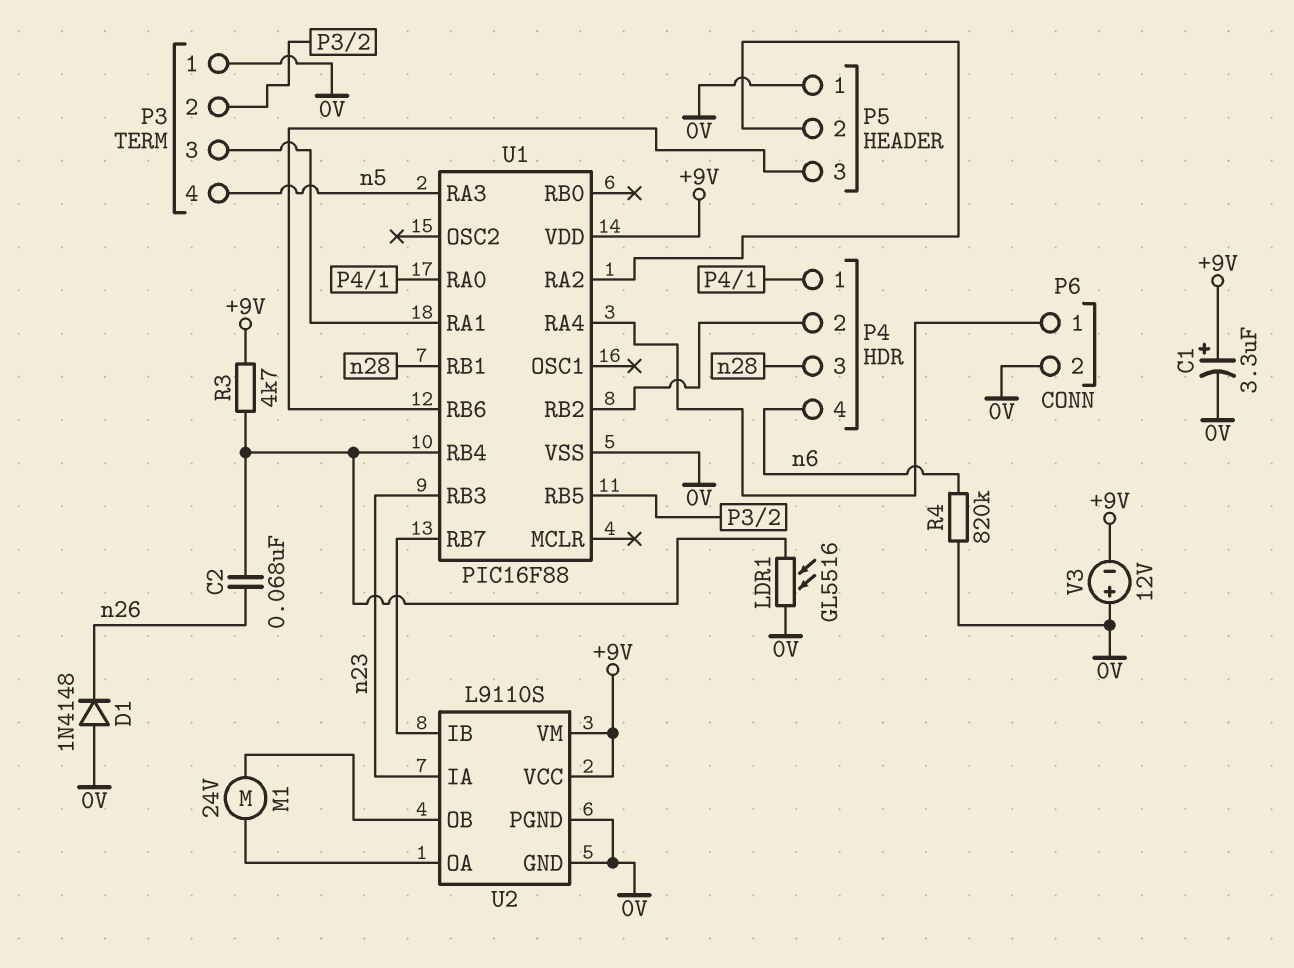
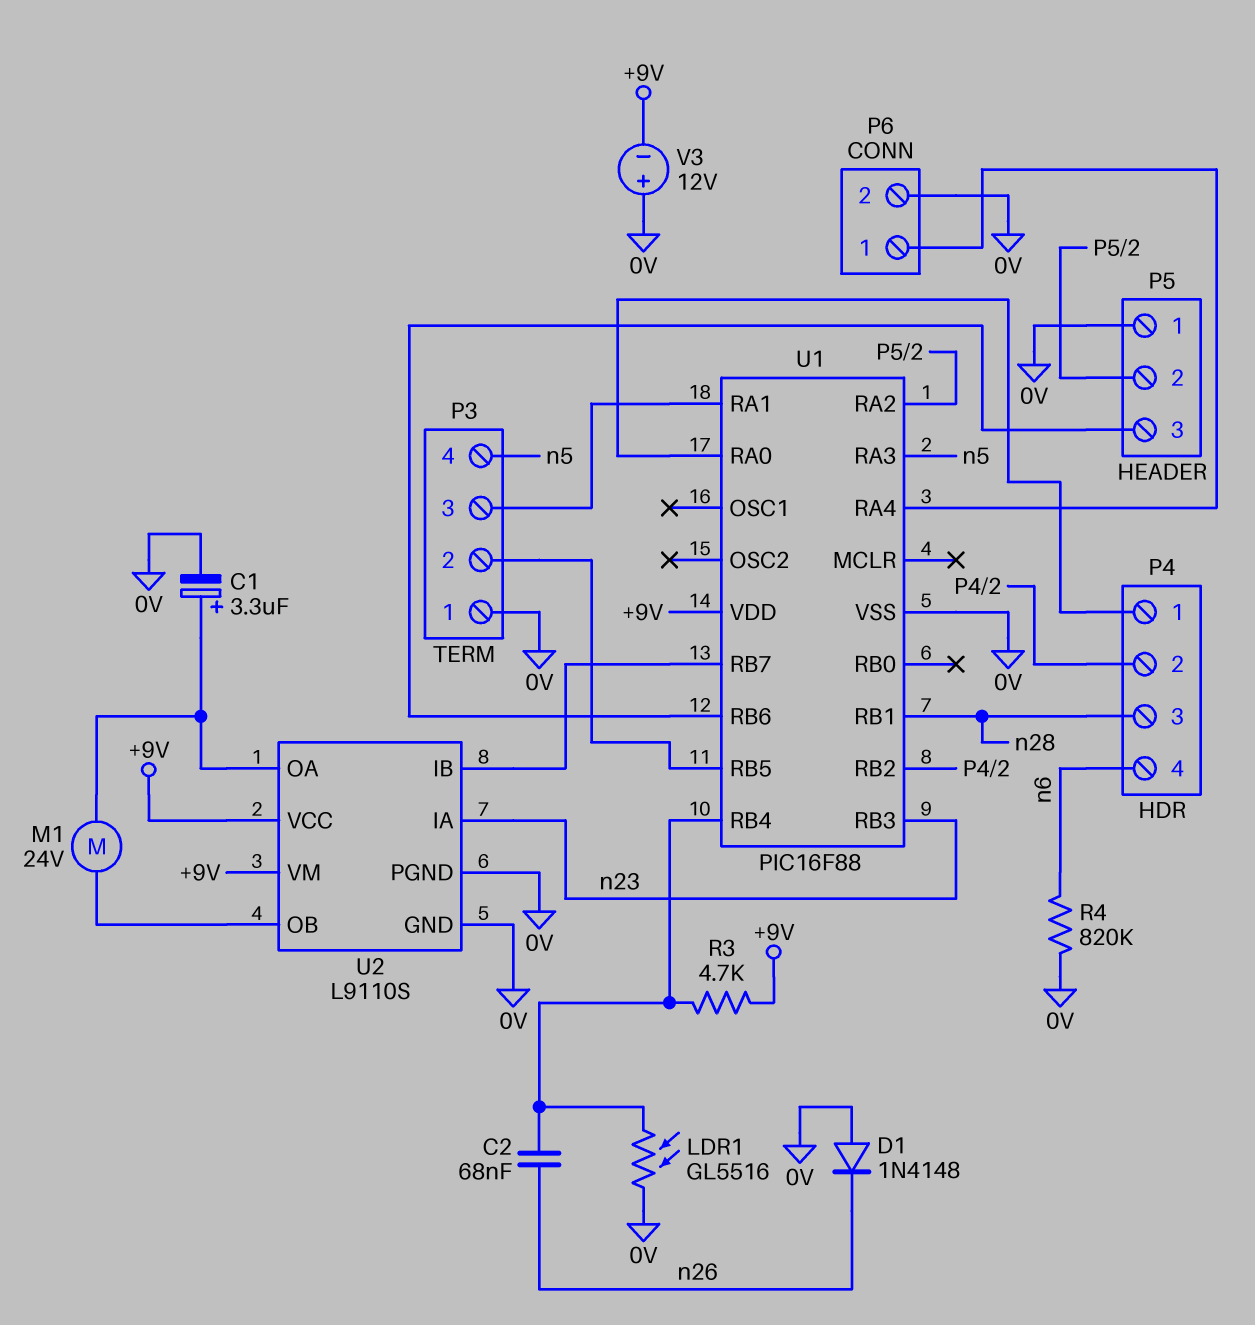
C1: 3.3uF (plus +9V, minus 0V) -> 3.3uF (plus U2/OA, minus 0V)

